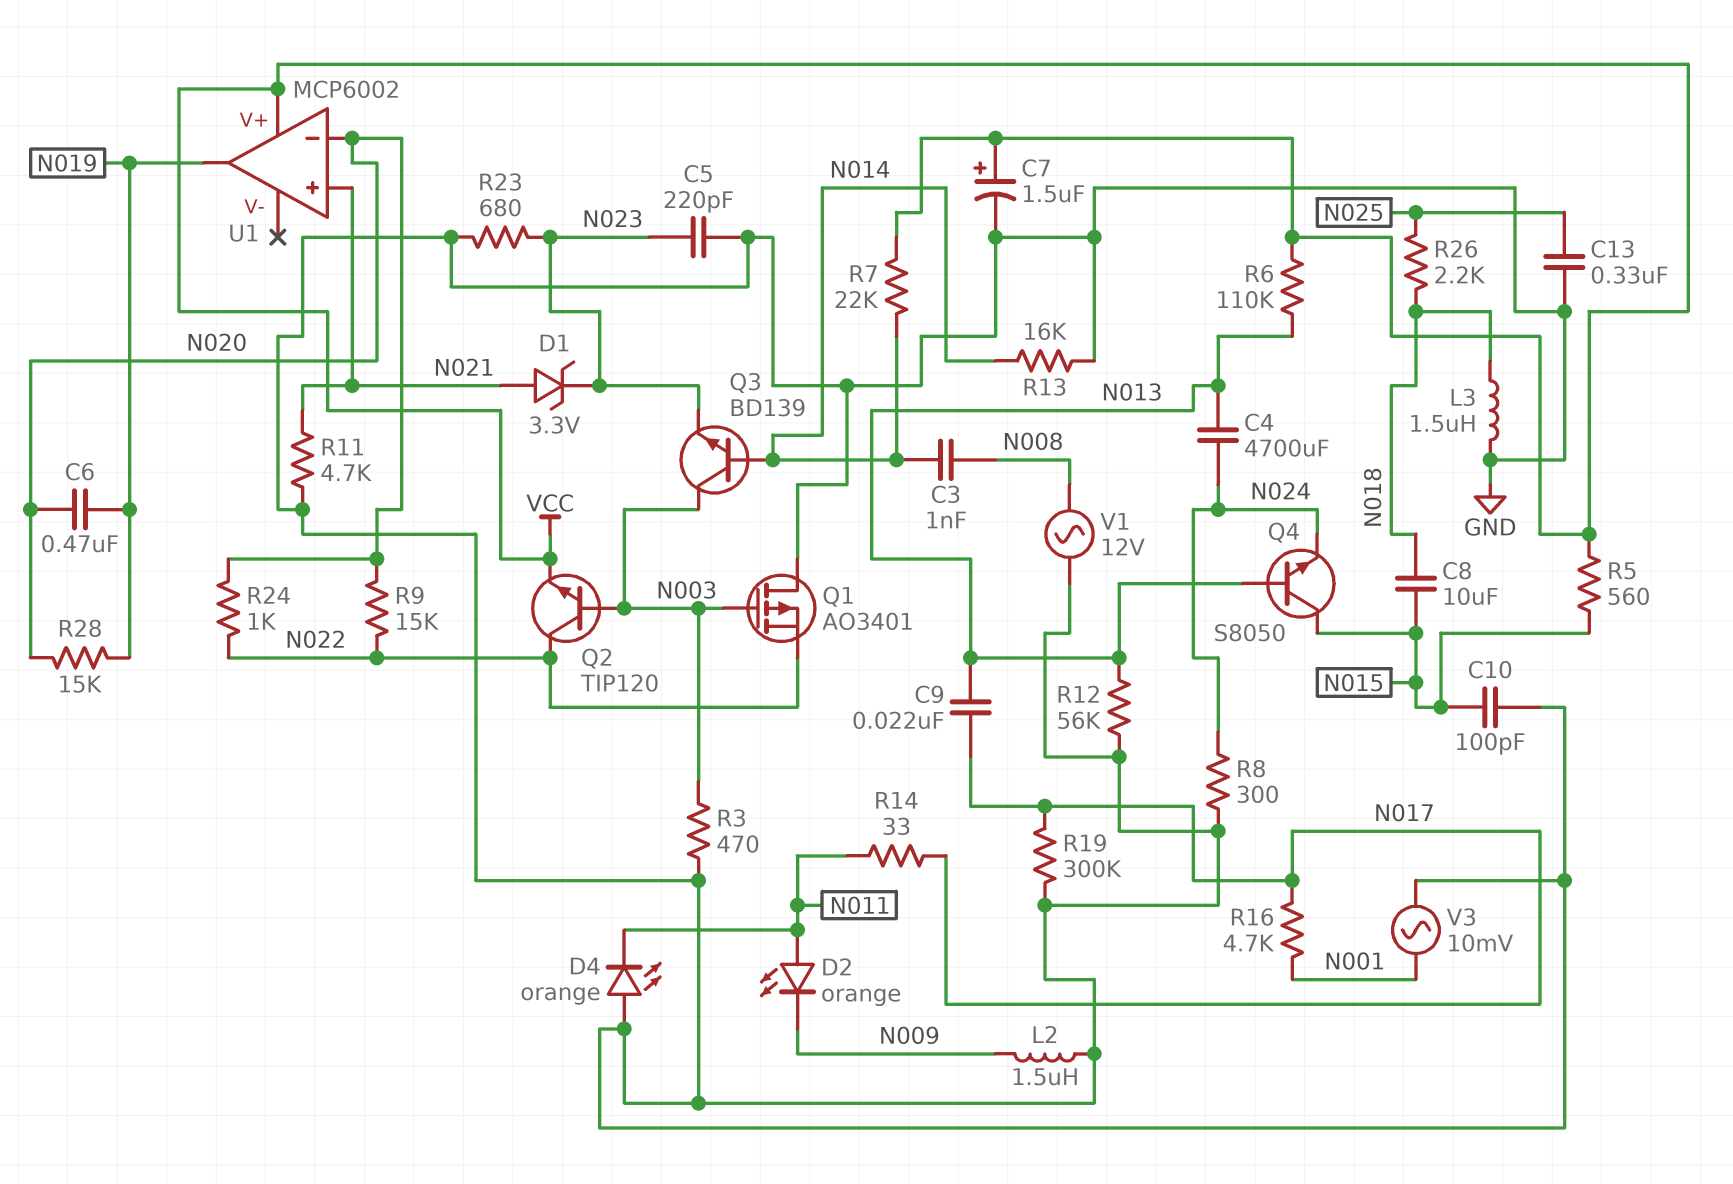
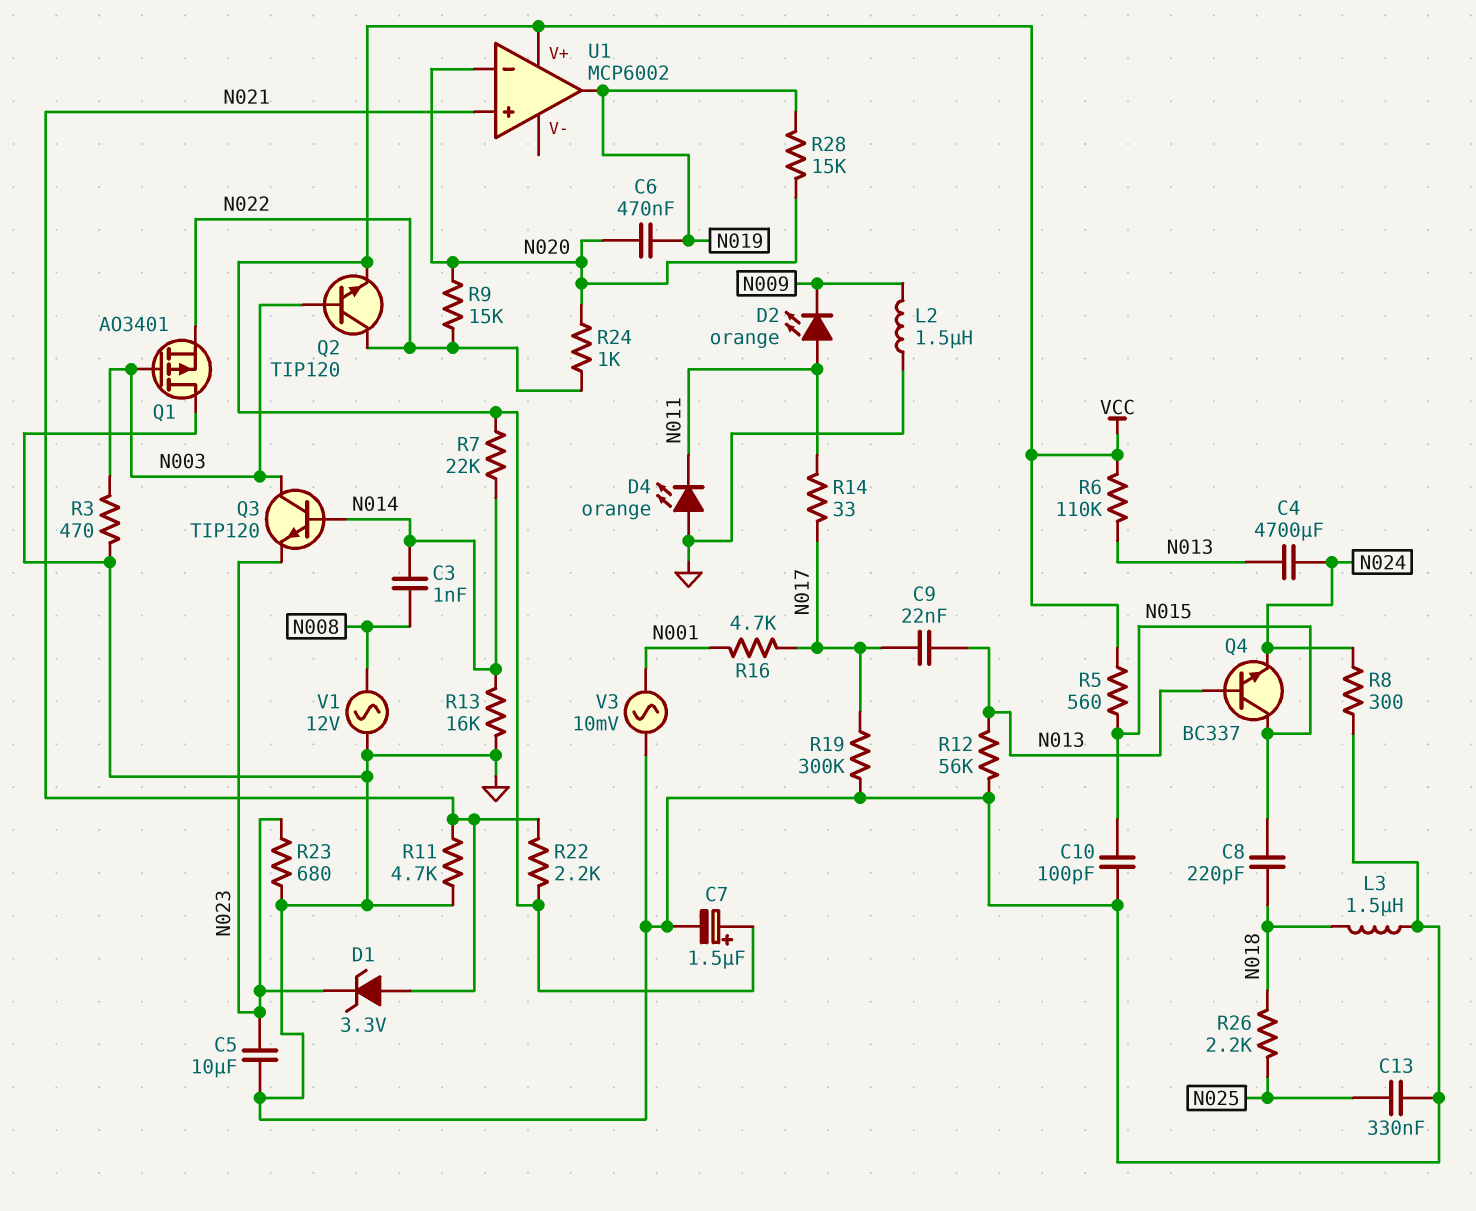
C5: 220pF (GND, N023) -> 10uF (GND, N023)
C8: 10uF (N015, N018) -> 220pF (N015, N018)
Q3: NPN BD139 (B N014, C N003, E N023) -> NPN TIP120 (B N014, C N003, E N023)
Q4: NPN S8050 (B N013, C N015, E N024) -> NPN BC337 (B N013, C N015, E N024)
R22: none -> 2.2k (N021, VCC)

